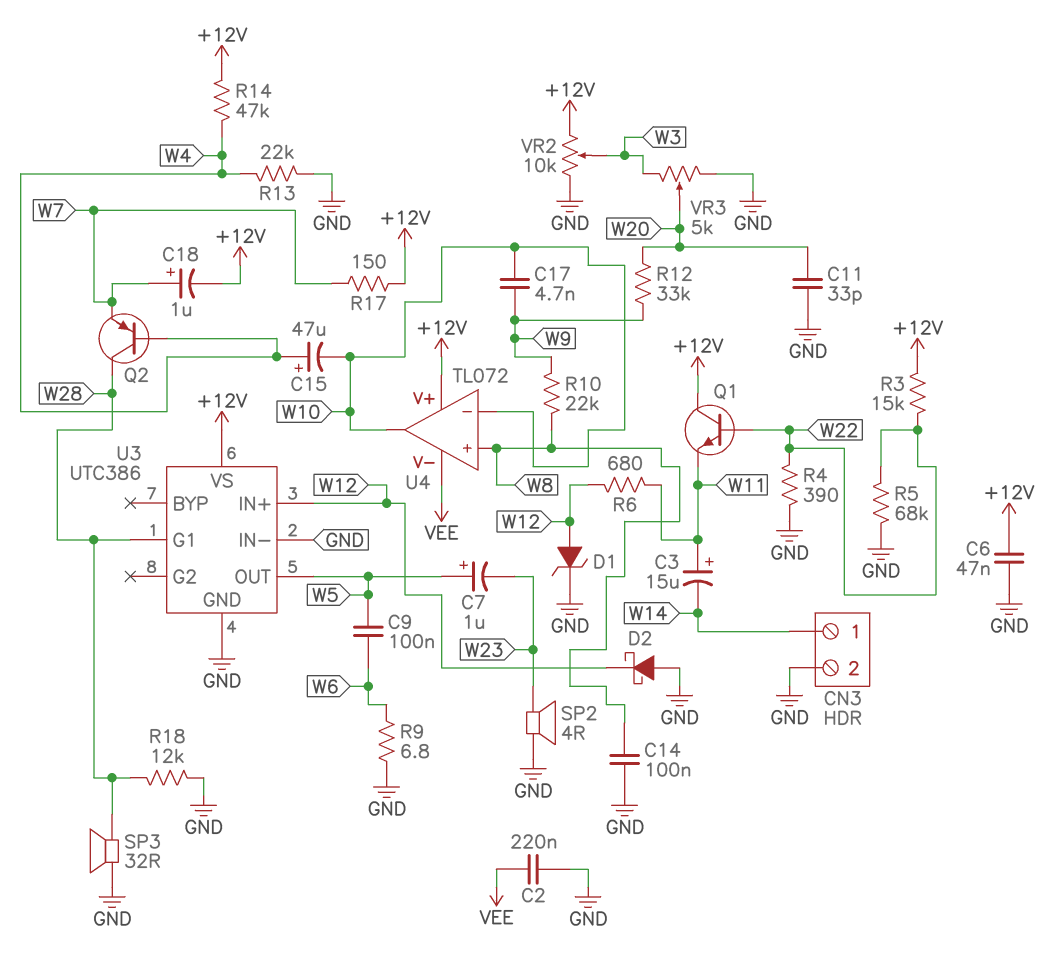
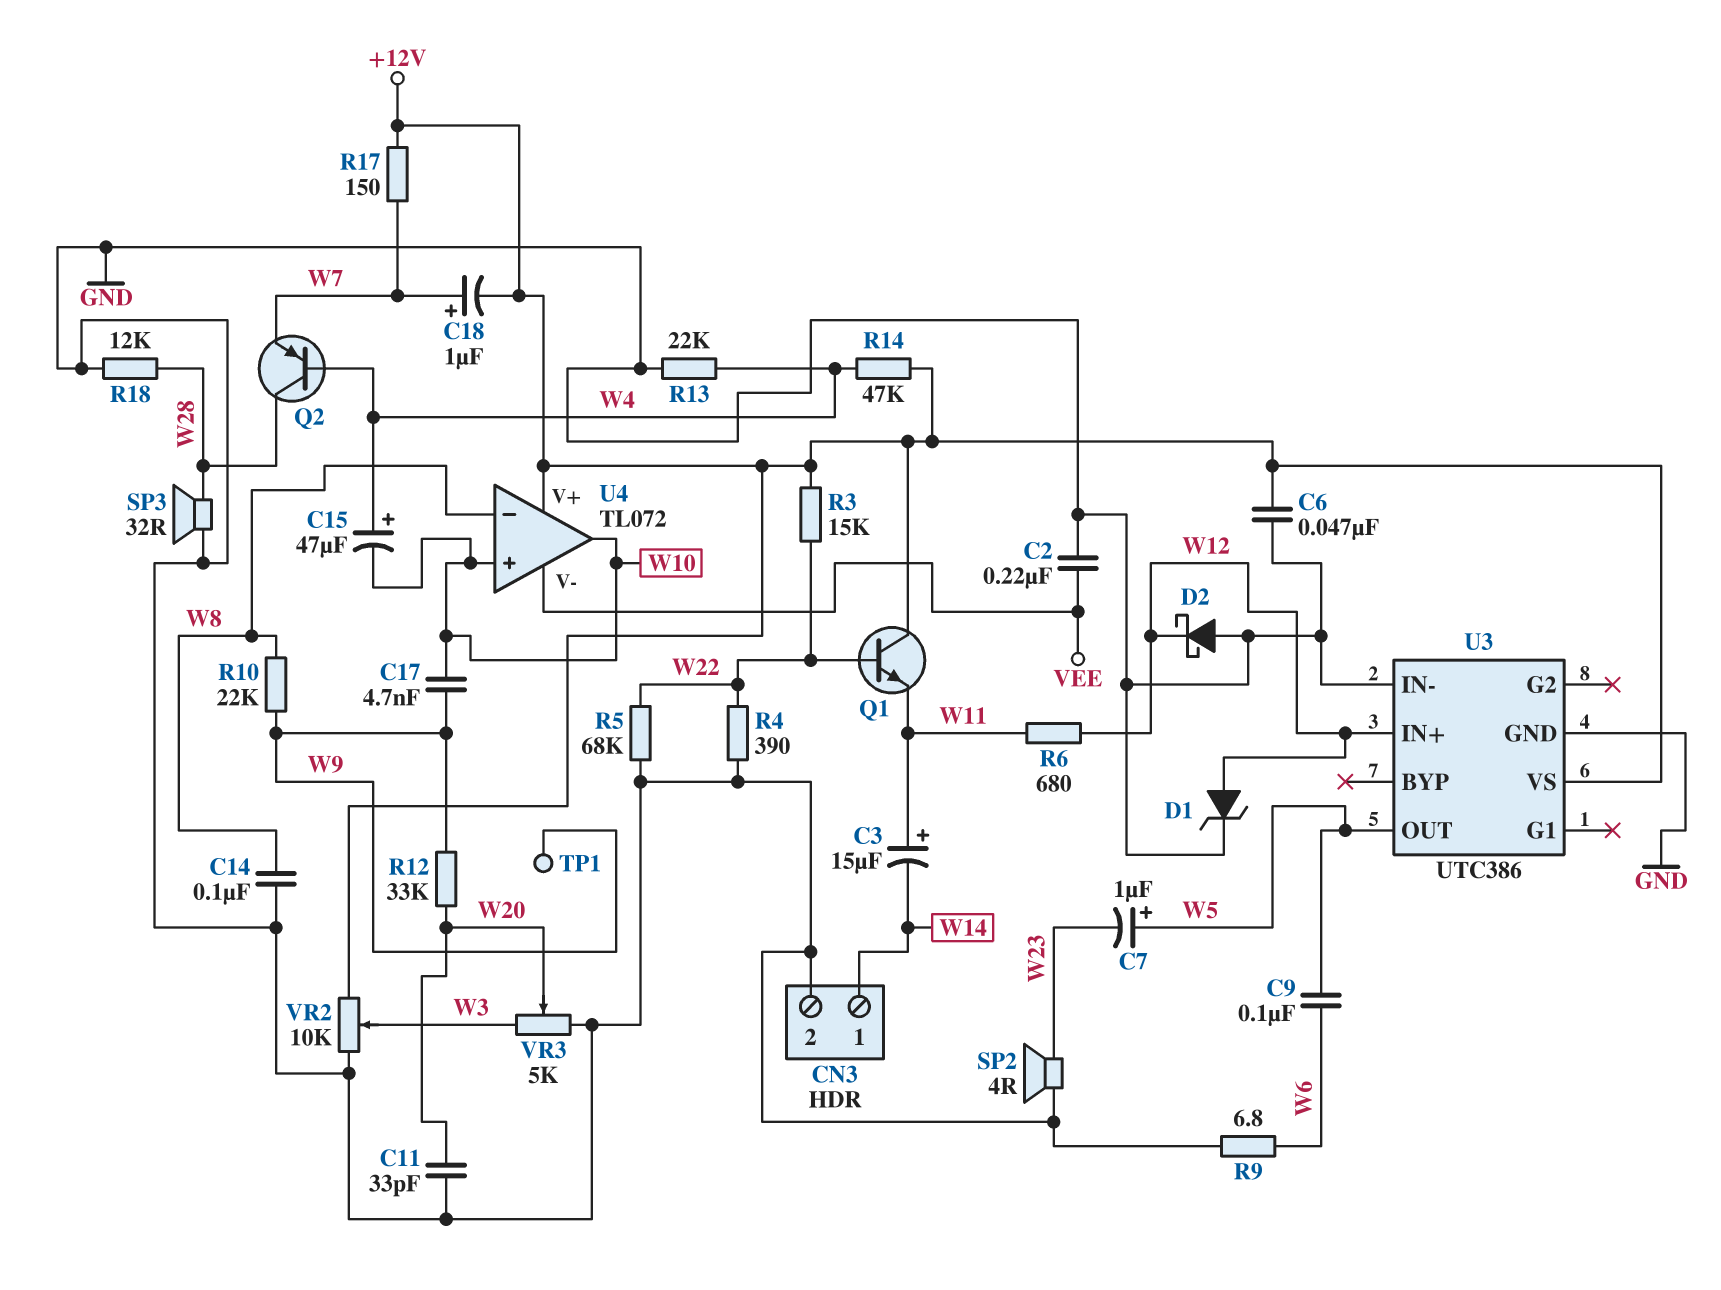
TP1: none -> test point (W9)
U3 pin G1: W28 -> none
U4 pin in+: W8 -> W10
U4 pin in-: W10 -> W8

